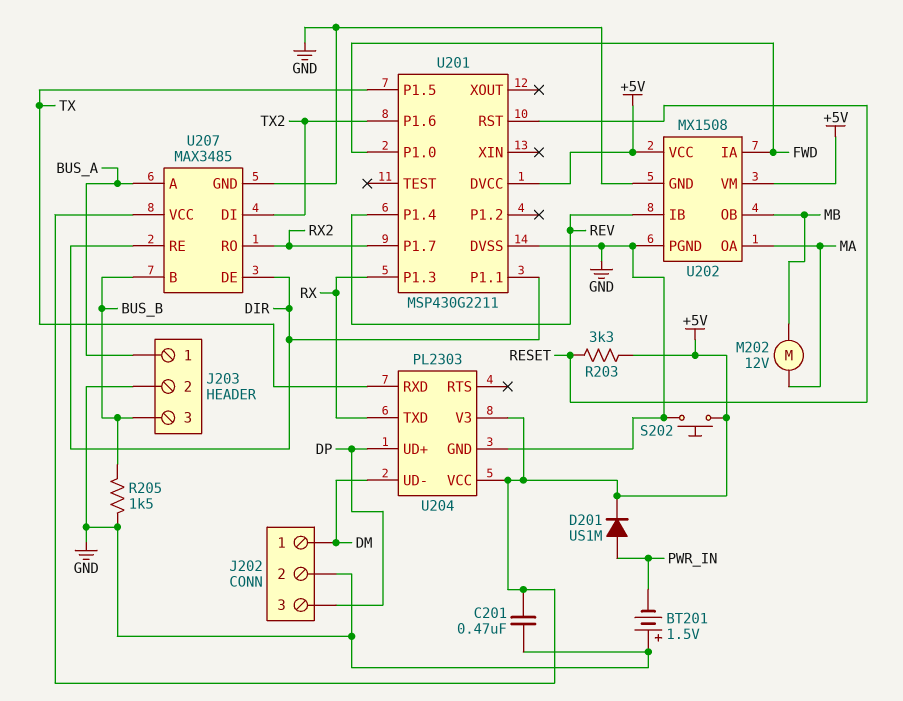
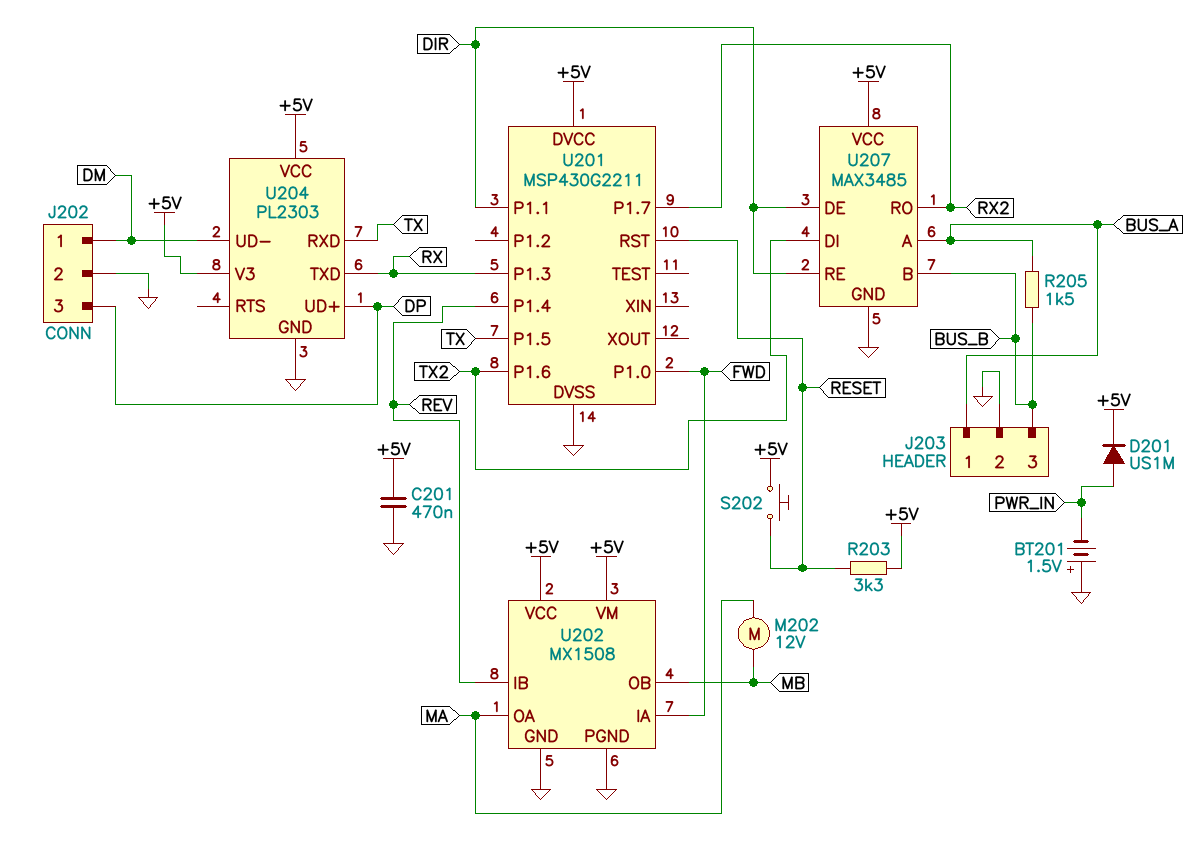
R205: 1.5k (BUS_B, GND) -> 1.5k (BUS_A, BUS_B)
S202: button (+5V, GND) -> button (+5V, RESET)

